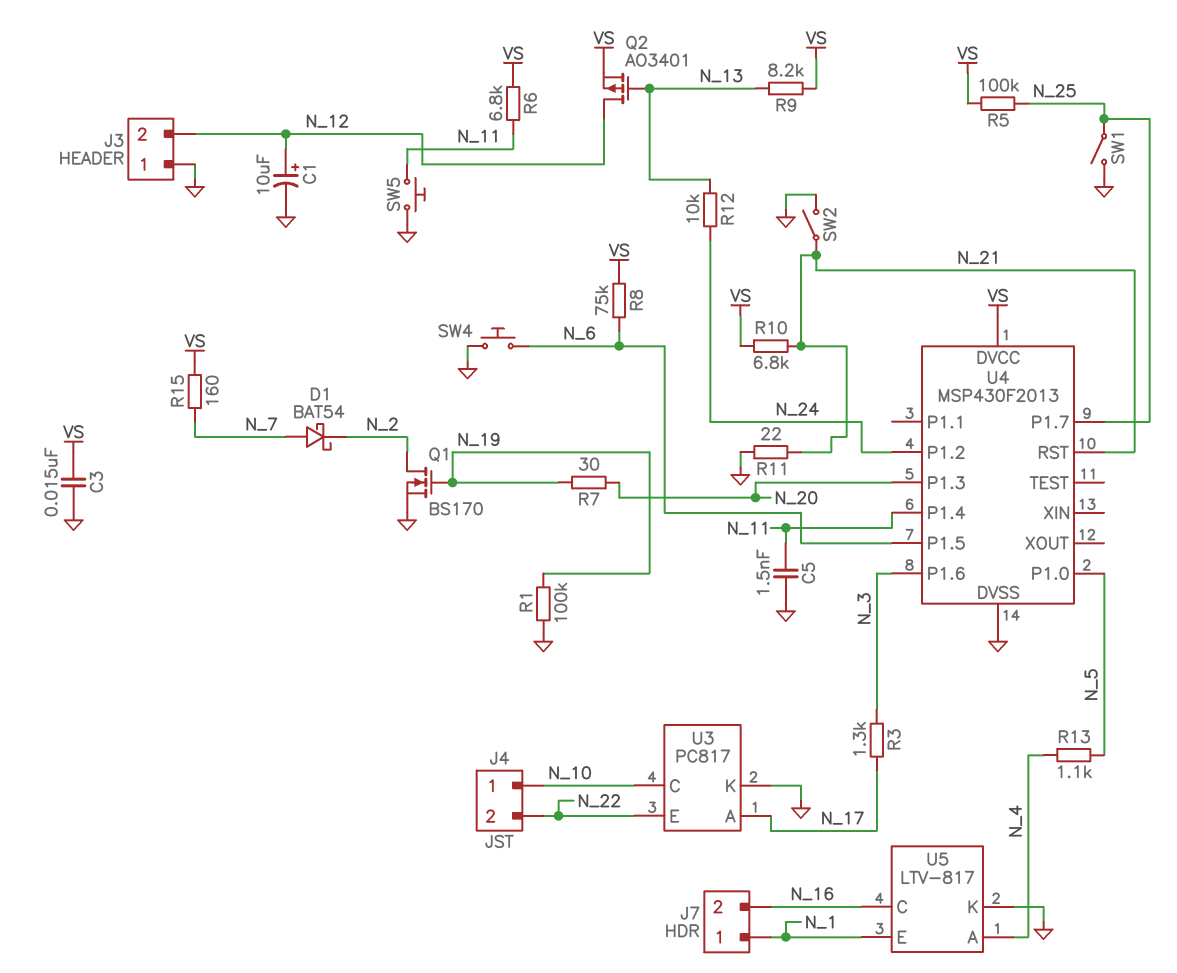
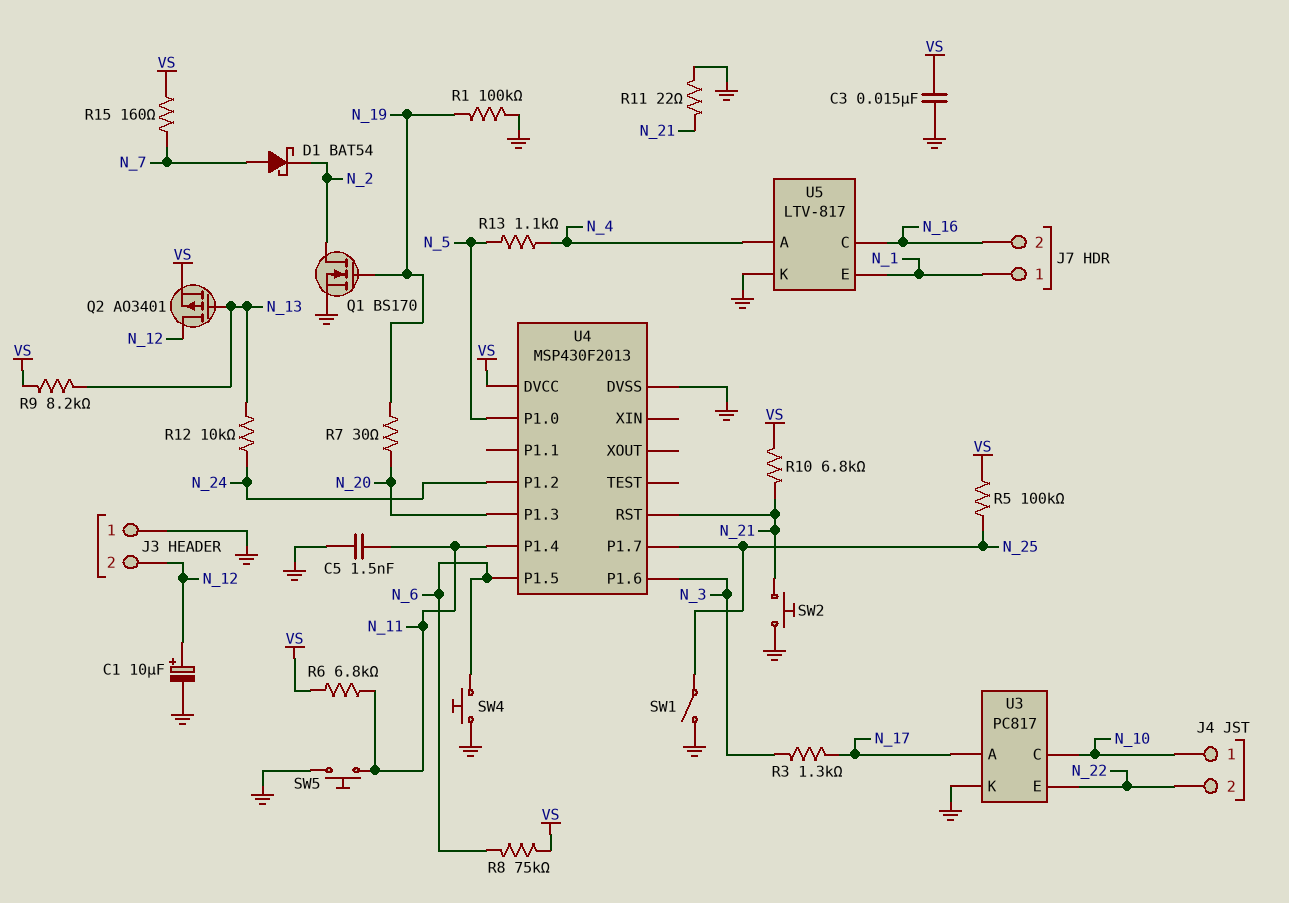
SW2: switch (GND, N_21) -> button (GND, N_21)

